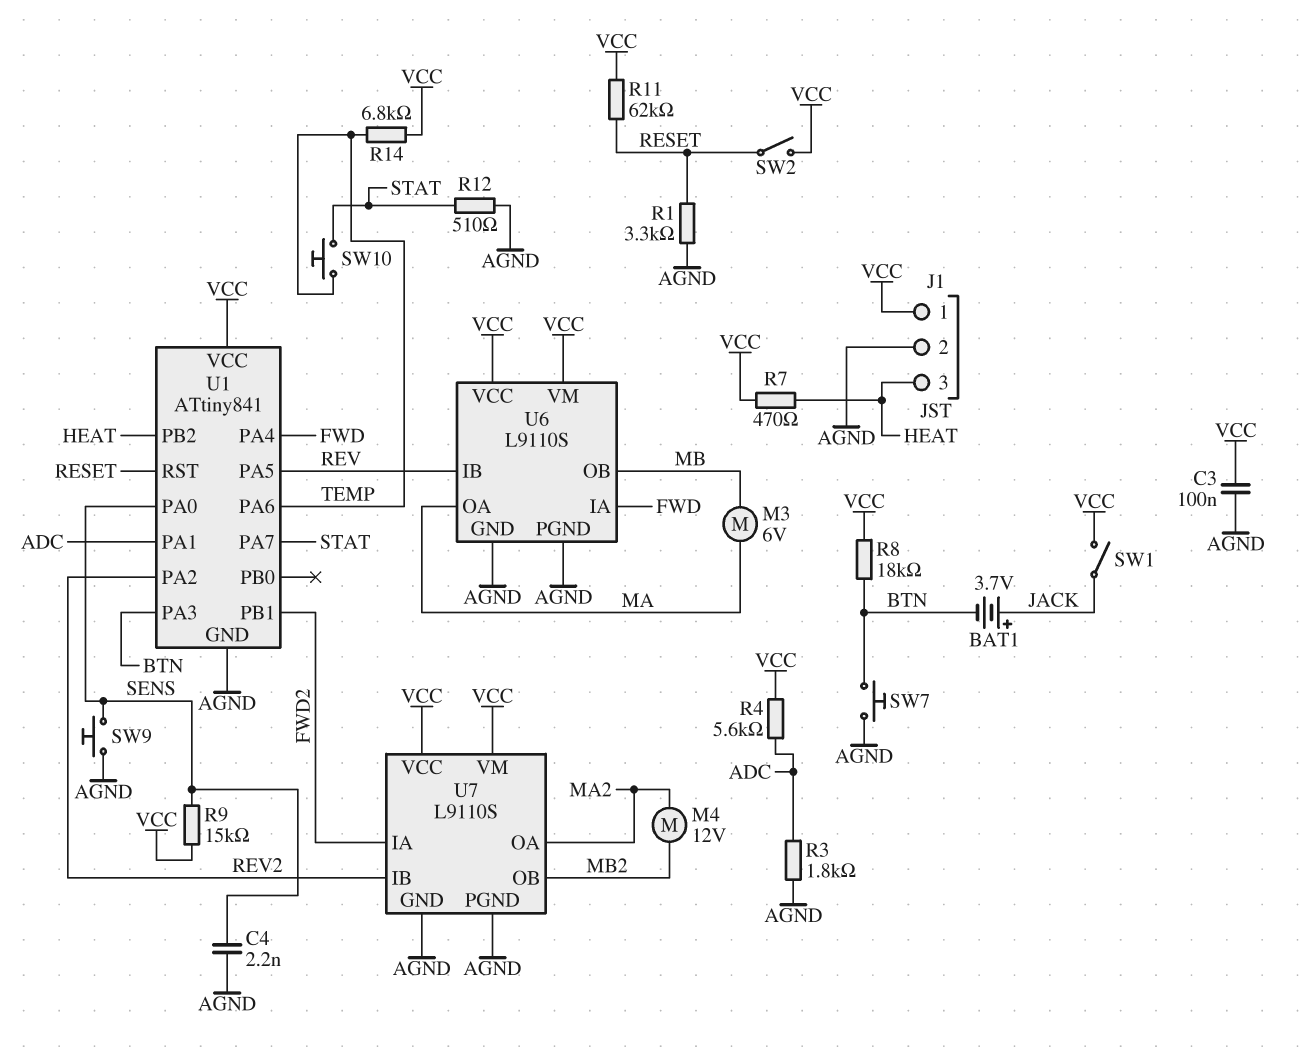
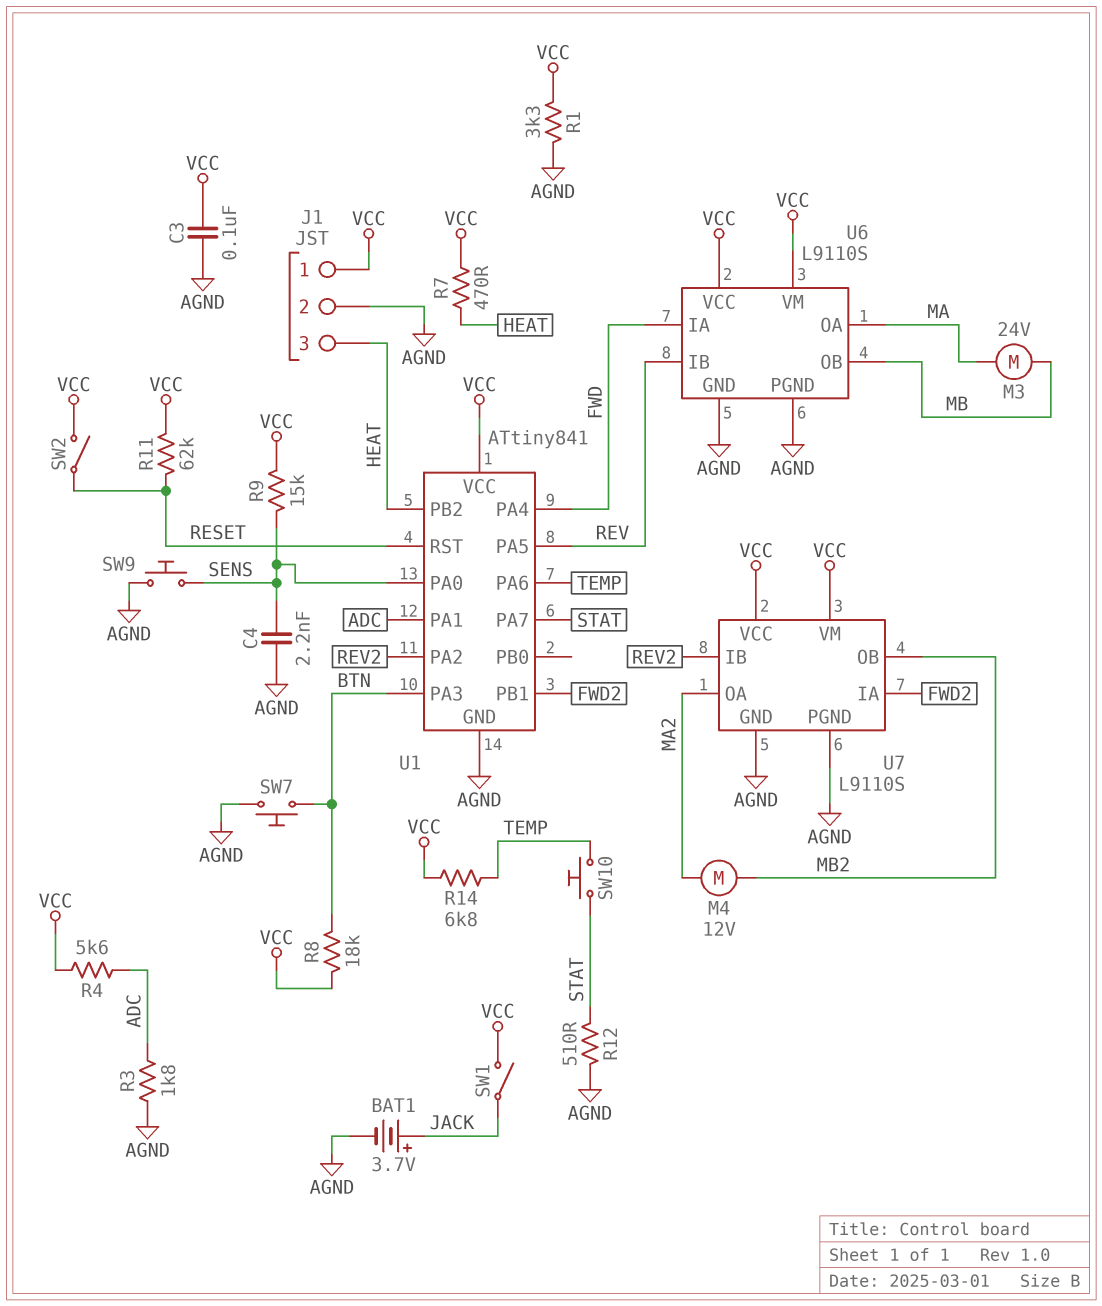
BAT1: 3.7V (plus JACK, minus BTN) -> 3.7V (plus JACK, minus AGND)
M3: motor 6V (MA, MB) -> motor 24V (MA, MB)
R1: 3.3k (AGND, RESET) -> 3.3k (AGND, VCC)

